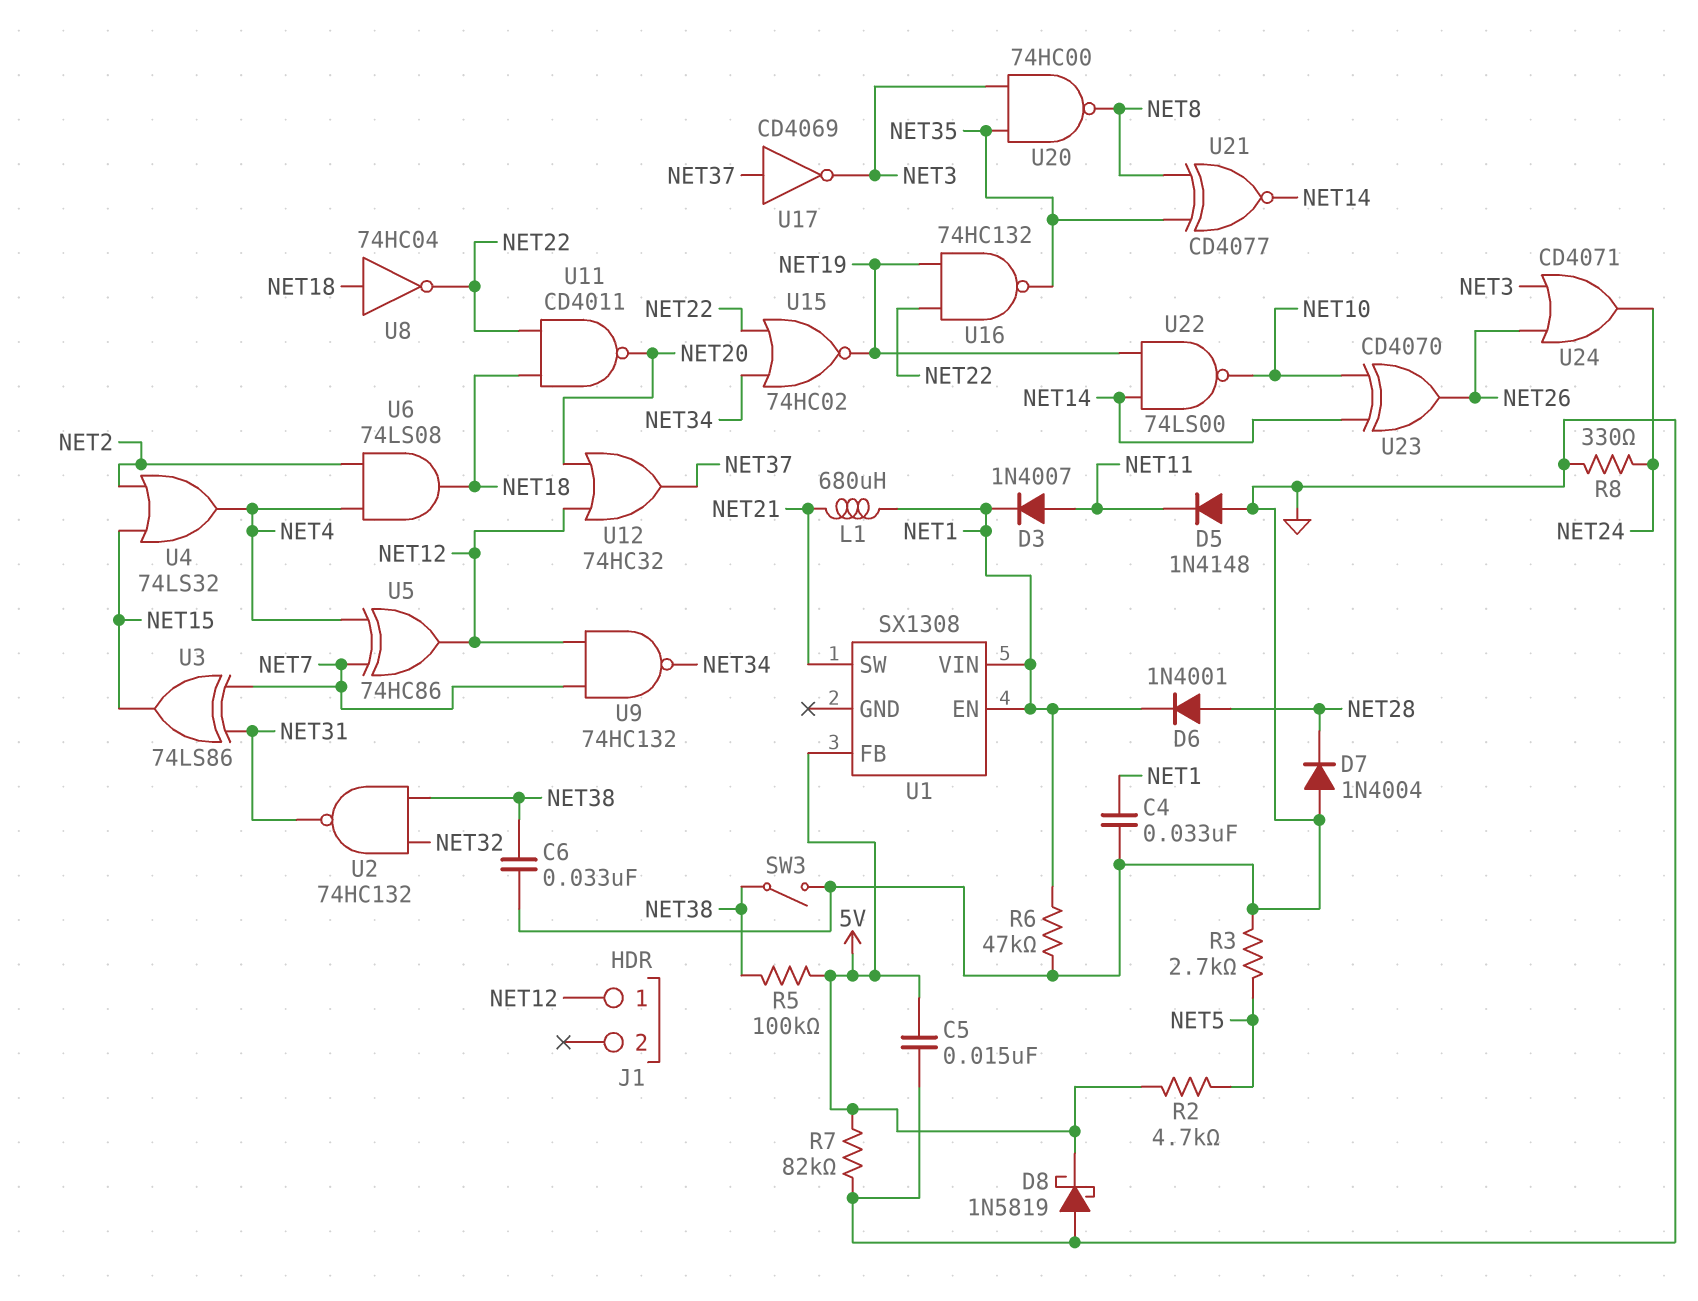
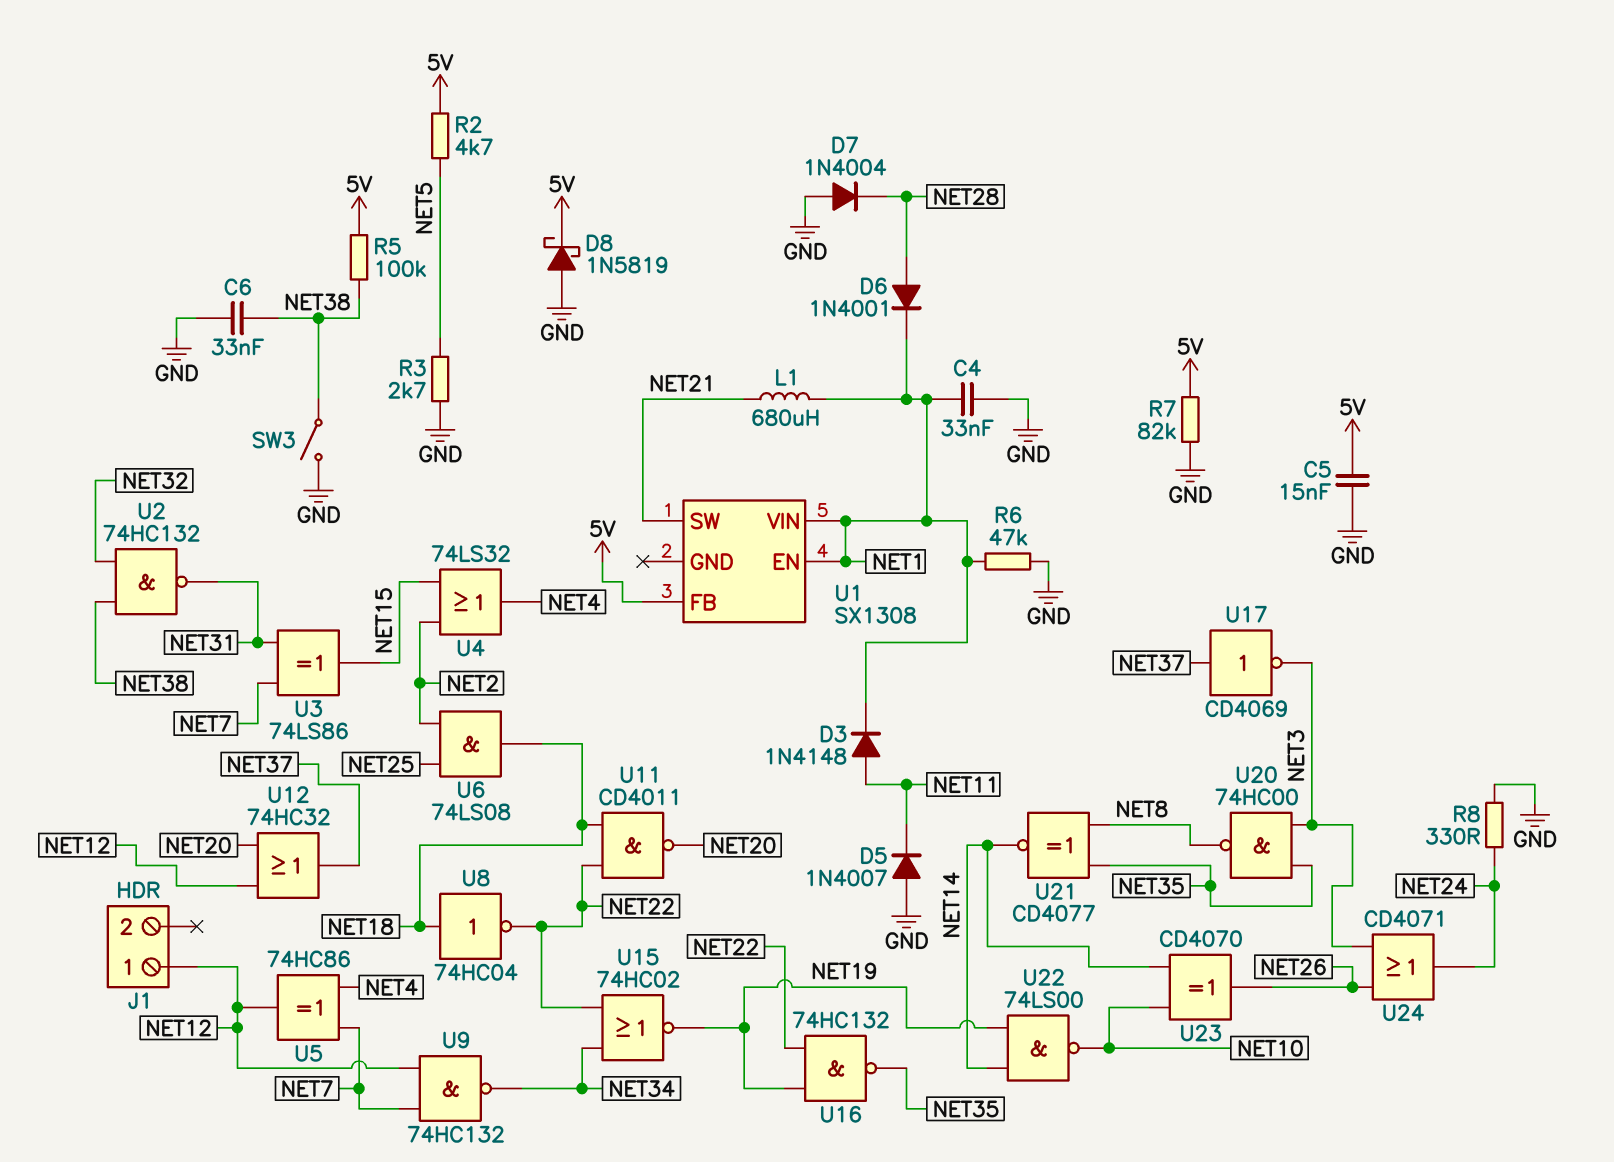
D3: diode 1N4007 (A NET11, K NET1) -> diode 1N4148 (A NET11, K NET1)
D5: diode 1N4148 (A GND, K NET11) -> diode 1N4007 (A GND, K NET11)
U6: AND 74LS08 (in NET2, in NET4, out NET18) -> AND 74LS08 (in NET2, in NET25, out NET18)

